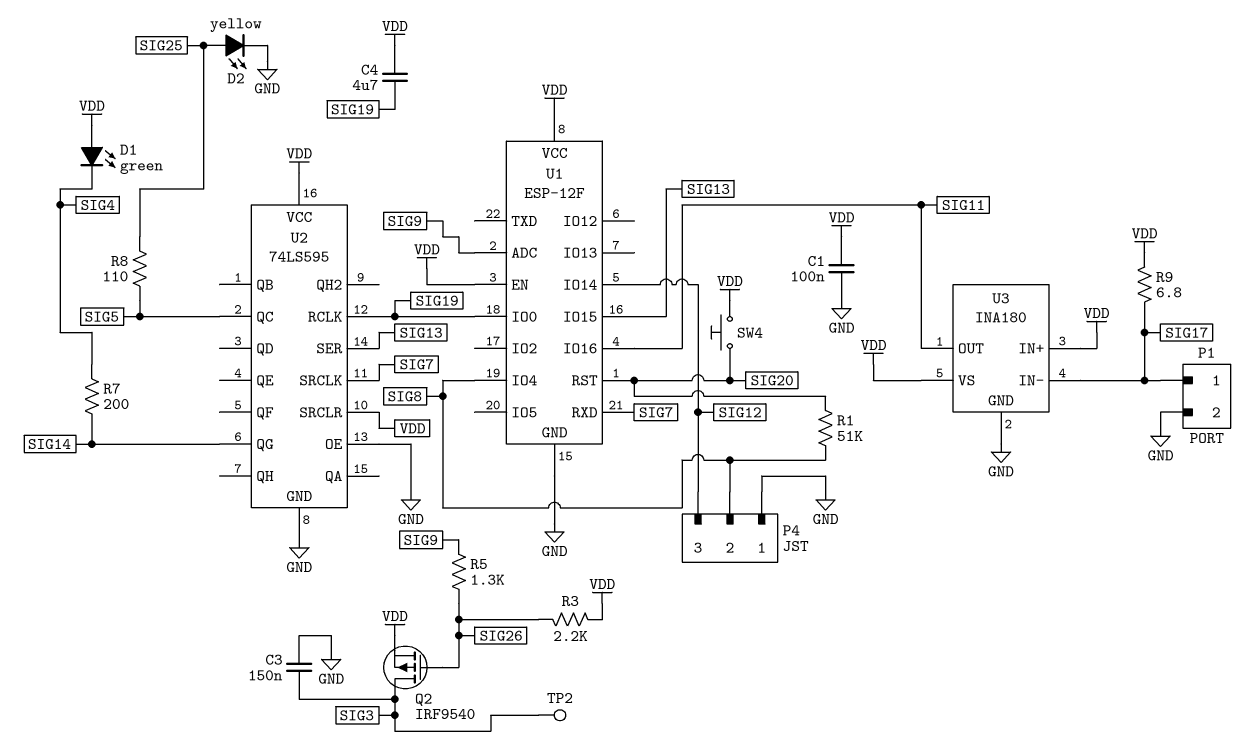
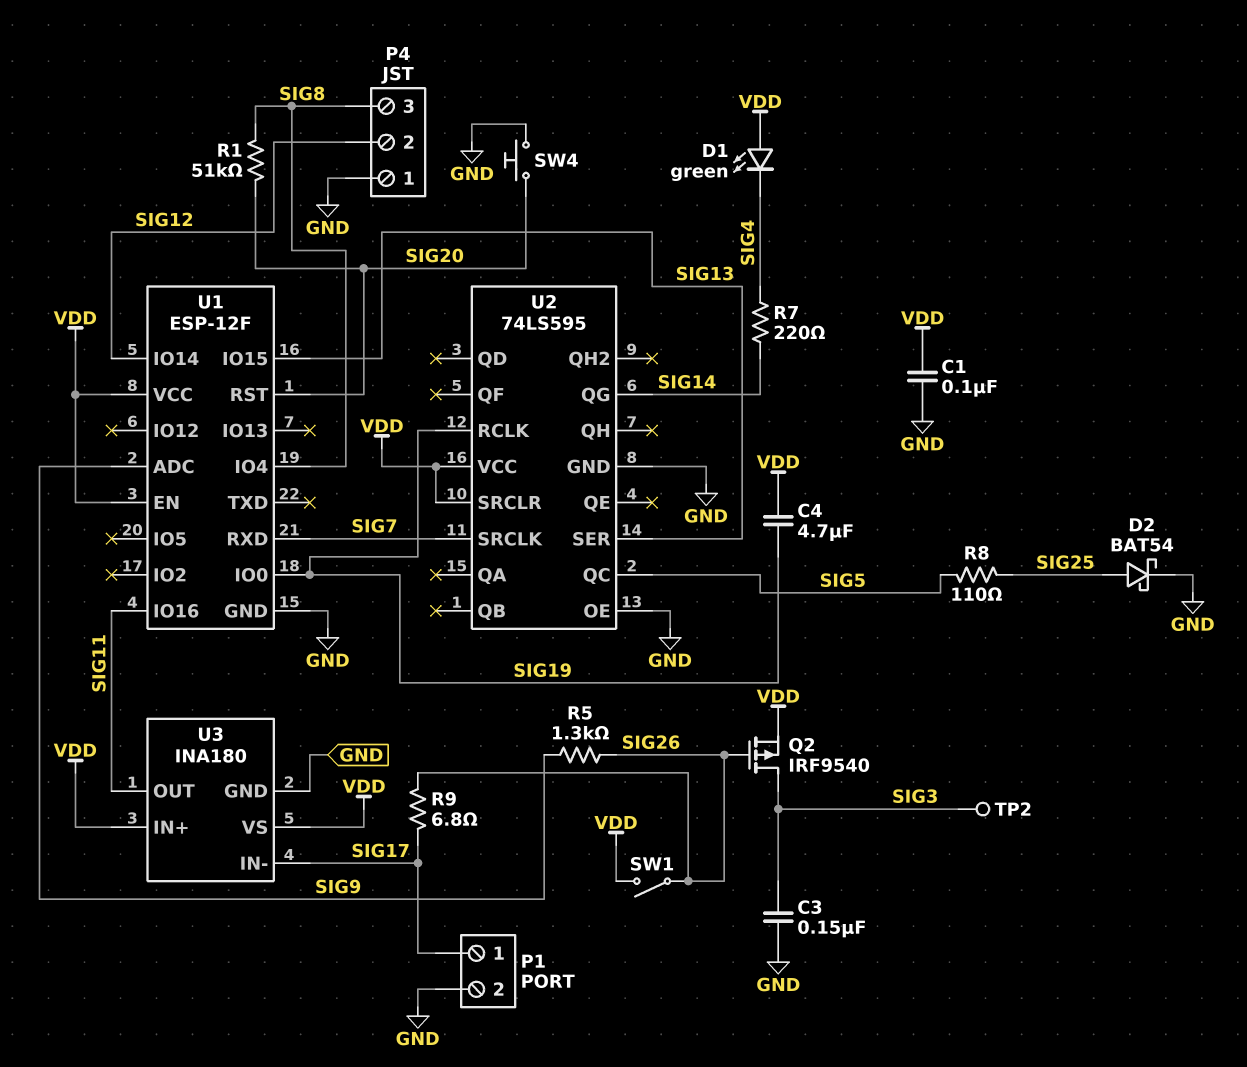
D2: LED yellow (A SIG25, K GND) -> schottky BAT54 (A SIG25, K GND)
P4 pin 2: SIG8 -> SIG12
P4 pin 3: SIG12 -> SIG8
R3: 2.2k (SIG26, VDD) -> none
R7: 200 (SIG4, SIG14) -> 220 (SIG4, SIG14)
R9: 6.8 (SIG17, VDD) -> 6.8 (SIG17, SIG26)
SW1: none -> switch (SIG26, VDD)
SW4: button (SIG20, VDD) -> button (GND, SIG20)

